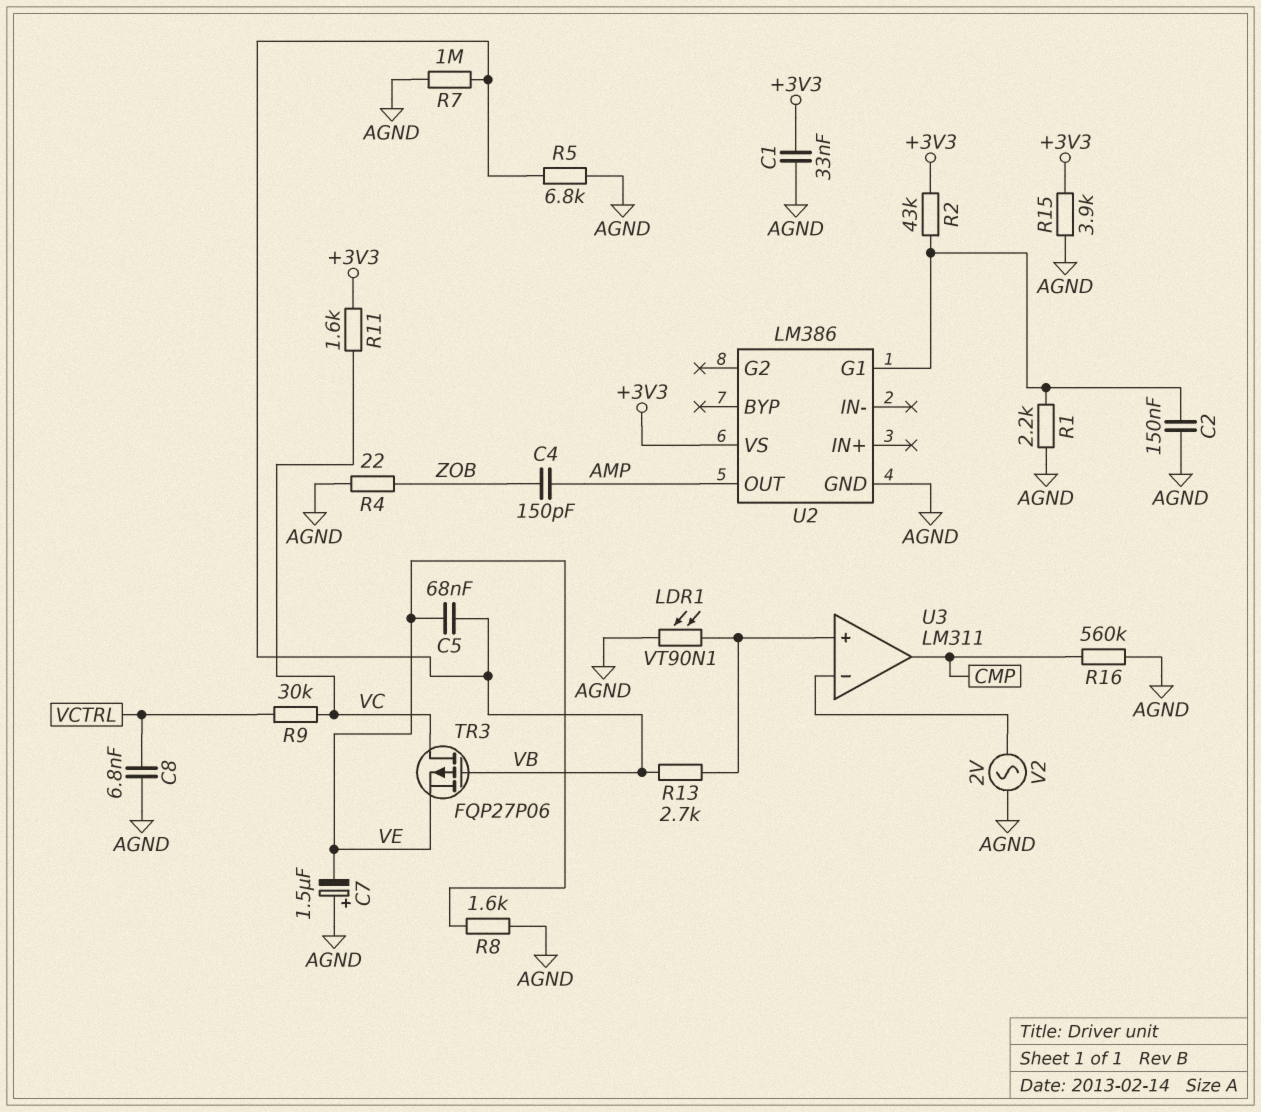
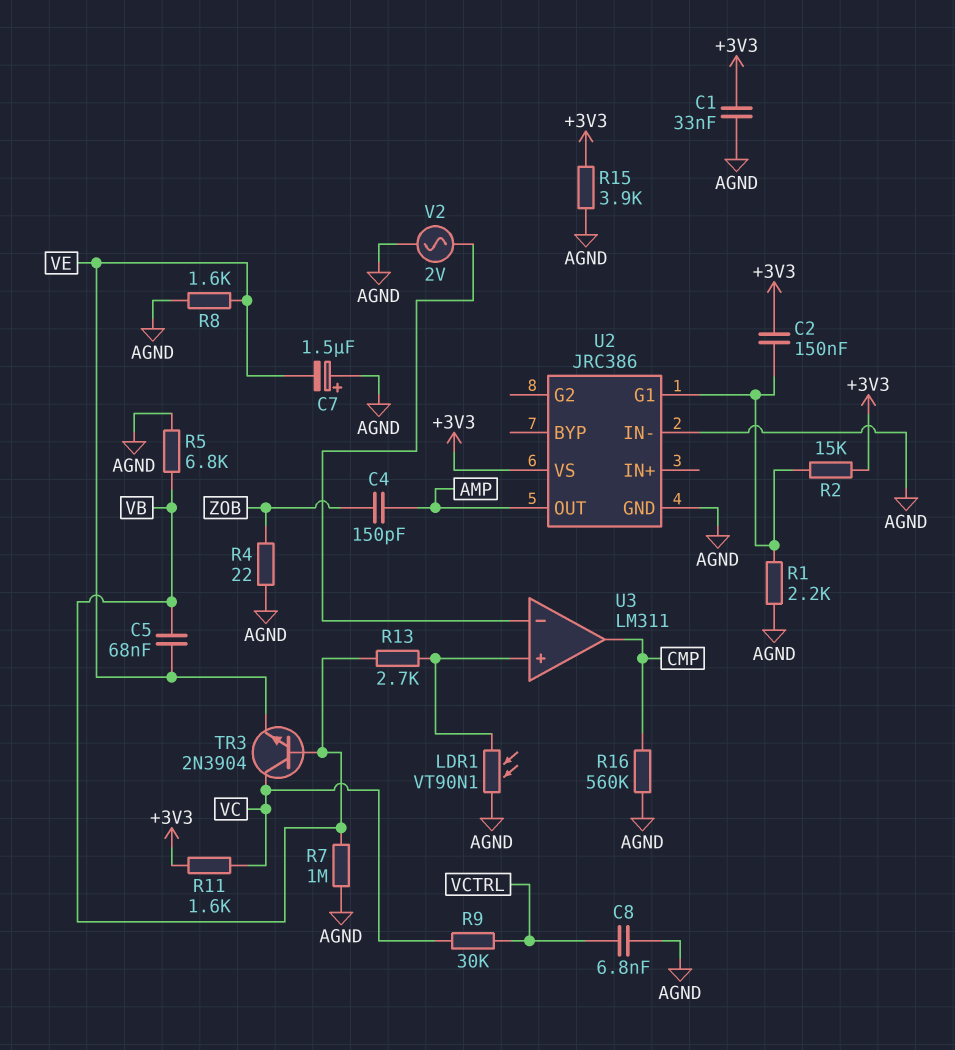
C2: 150nF (AGND, U2/G1) -> 150nF (+3V3, U2/G1)
R2: 43k (+3V3, U2/G1) -> 15k (+3V3, U2/G1)
TR3: PMOS FQP27P06 (G VB, D VC, S VE) -> NPN 2N3904 (B VB, C VC, E VE)
U2: LM386 -> JRC386
U2 pin IN-: none -> AGND

